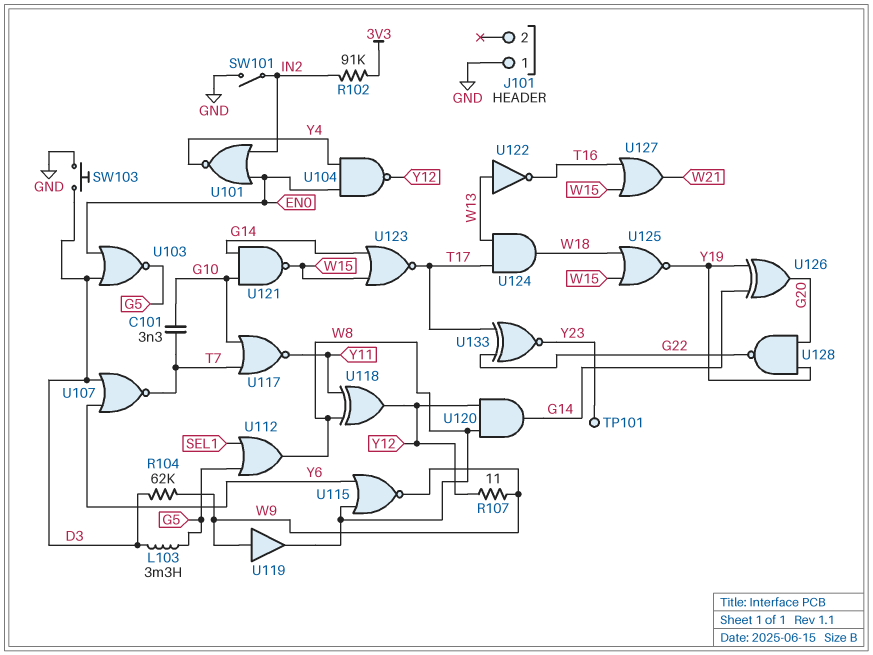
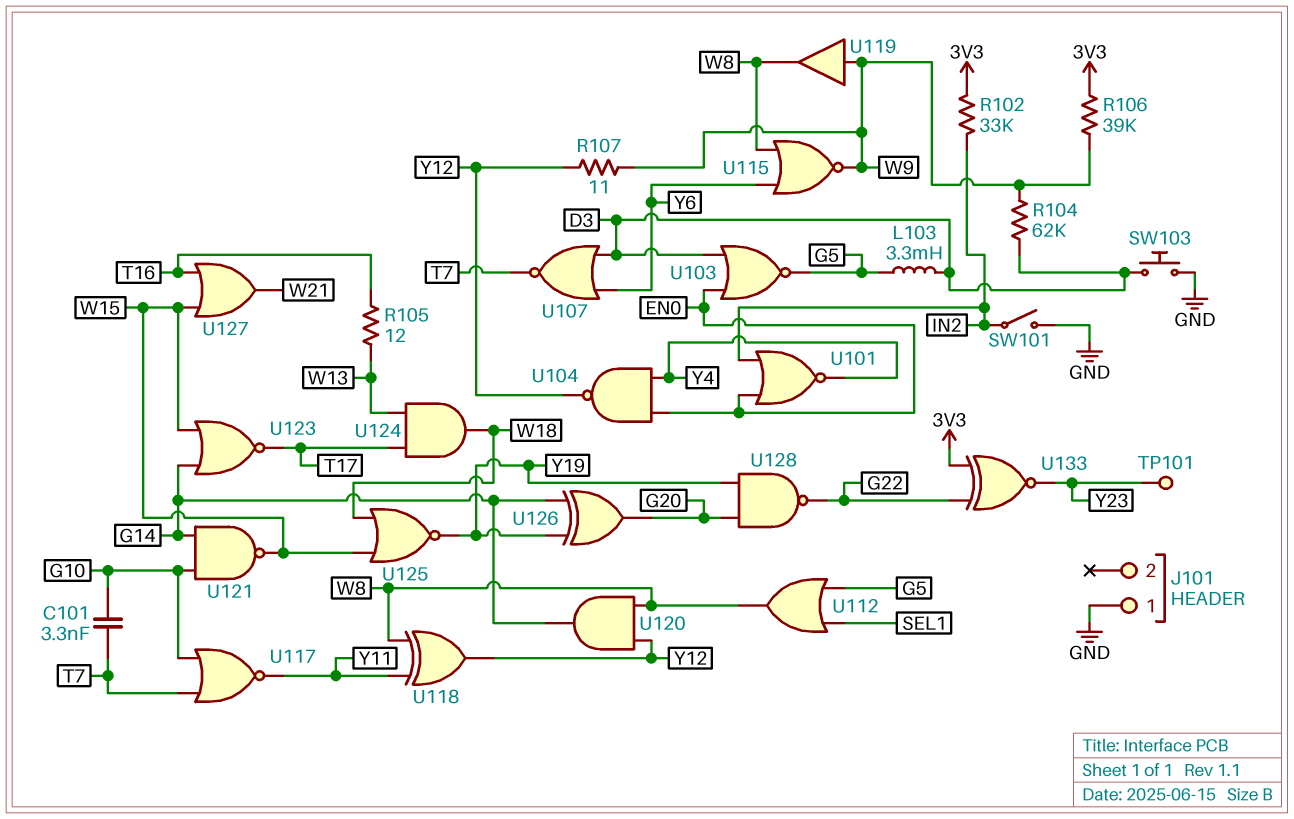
R102: 91k (3V3, IN2) -> 33k (3V3, IN2)
R105: none -> 12 (T16, W13)
R106: none -> 39k (3V3, W9)
U122: NOT (in W13, out T16) -> none
U133: XNOR (in G22, in T17, out Y23) -> XNOR (in 3V3, in G22, out Y23)

